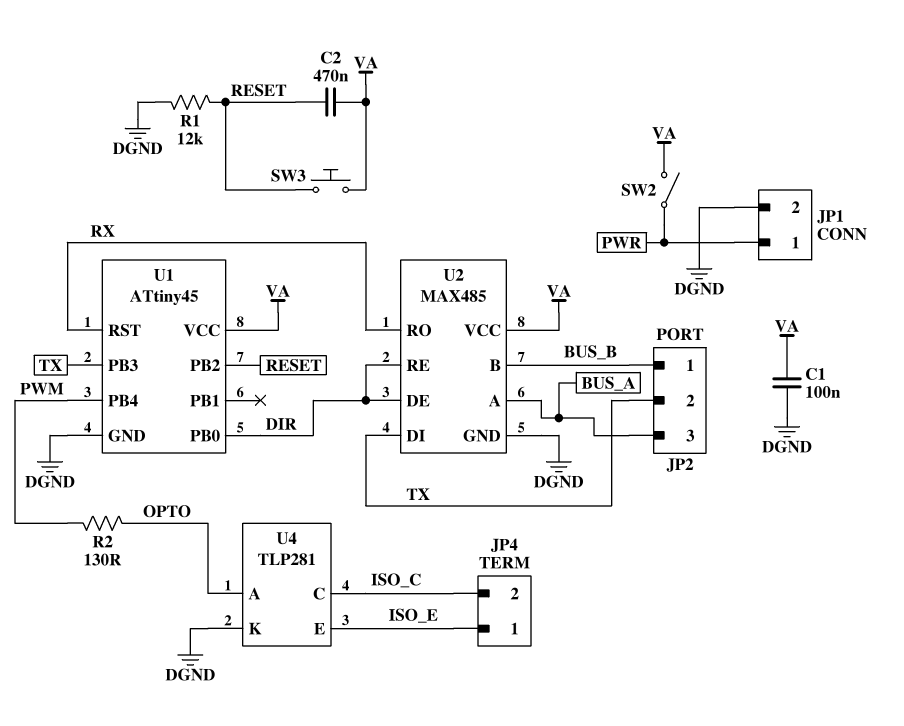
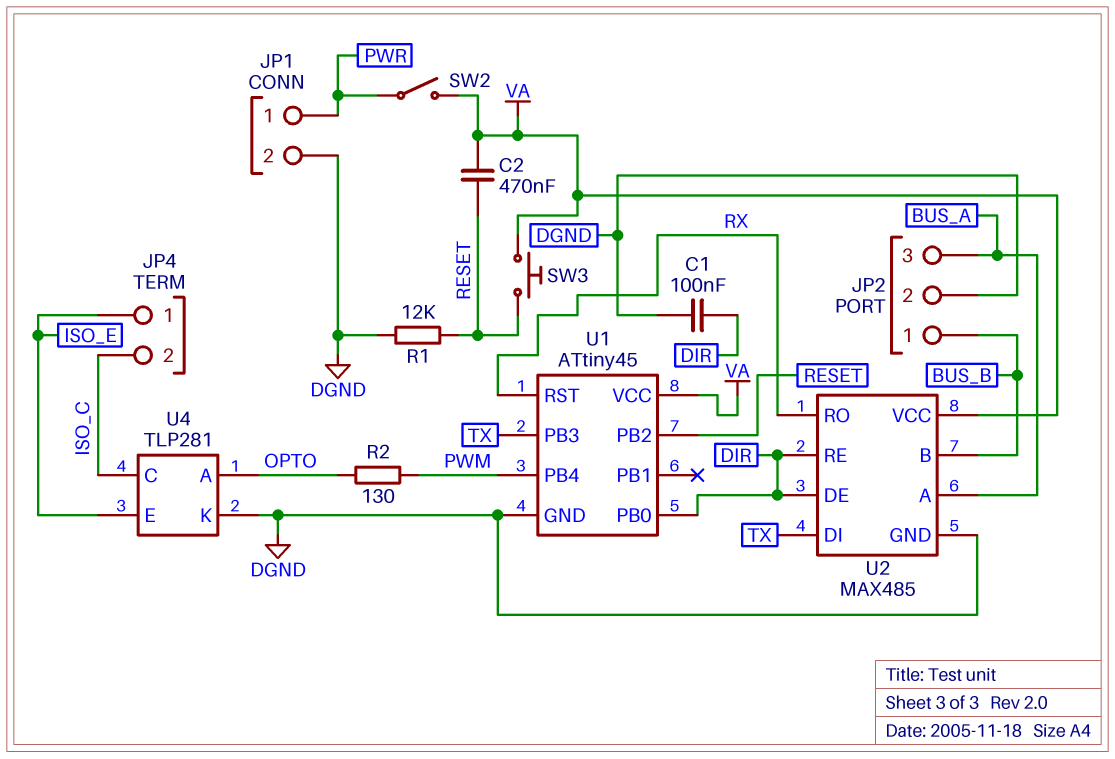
C1: 100nF (DGND, VA) -> 100nF (DGND, DIR)
JP2 pin 2: TX -> DGND

